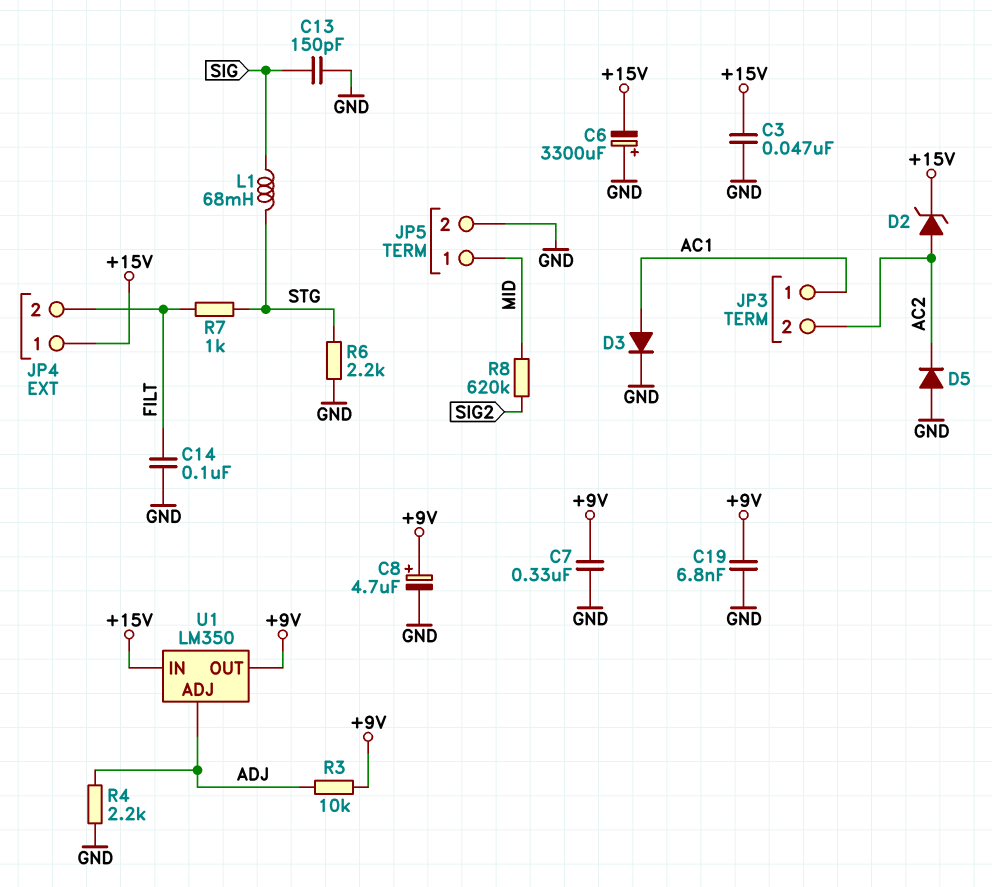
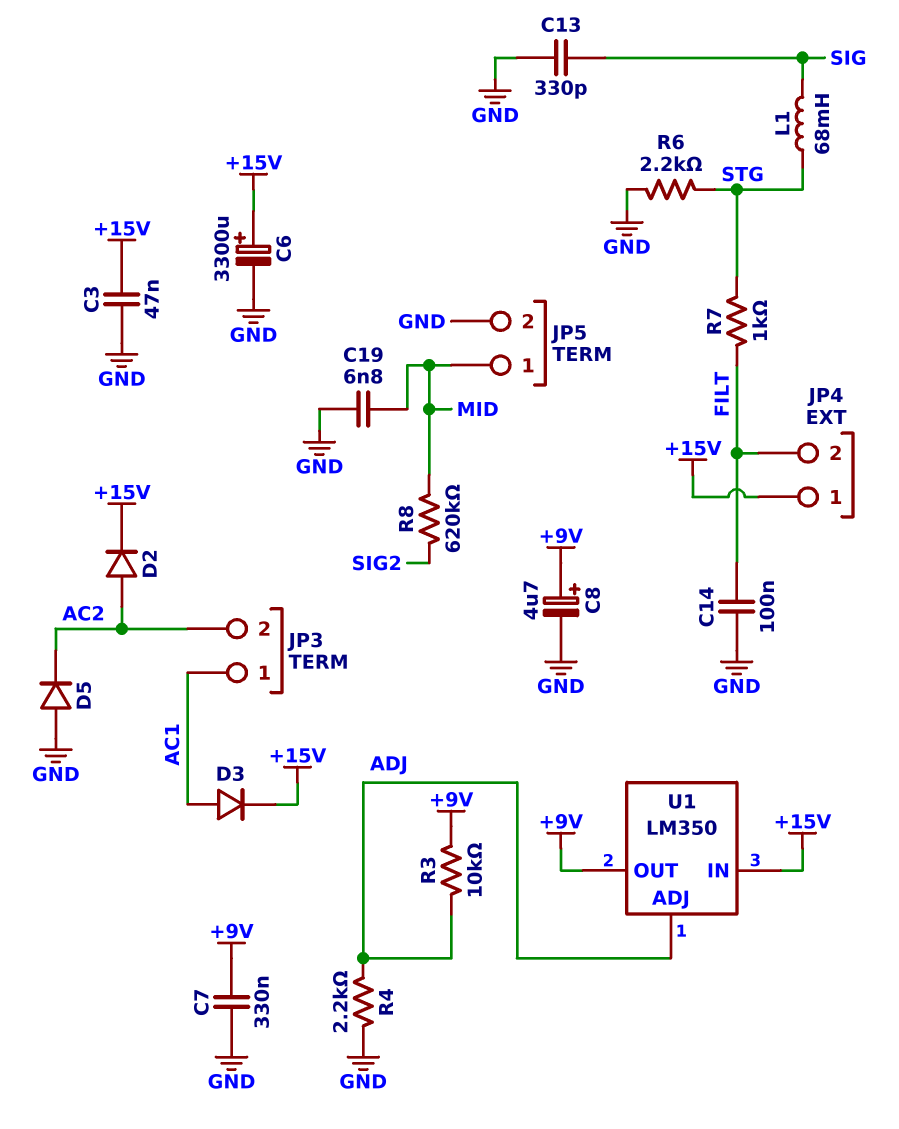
C6: 3300uF (plus GND, minus +15V) -> 3300uF (plus +15V, minus GND)
C13: 150pF (GND, SIG) -> 330pF (GND, SIG)
C19: 6.8nF (+9V, GND) -> 6.8nF (GND, MID)
D2: zener (A AC2, K +15V) -> diode (A AC2, K +15V)
D3: diode (A AC1, K GND) -> diode (A AC1, K +15V)

